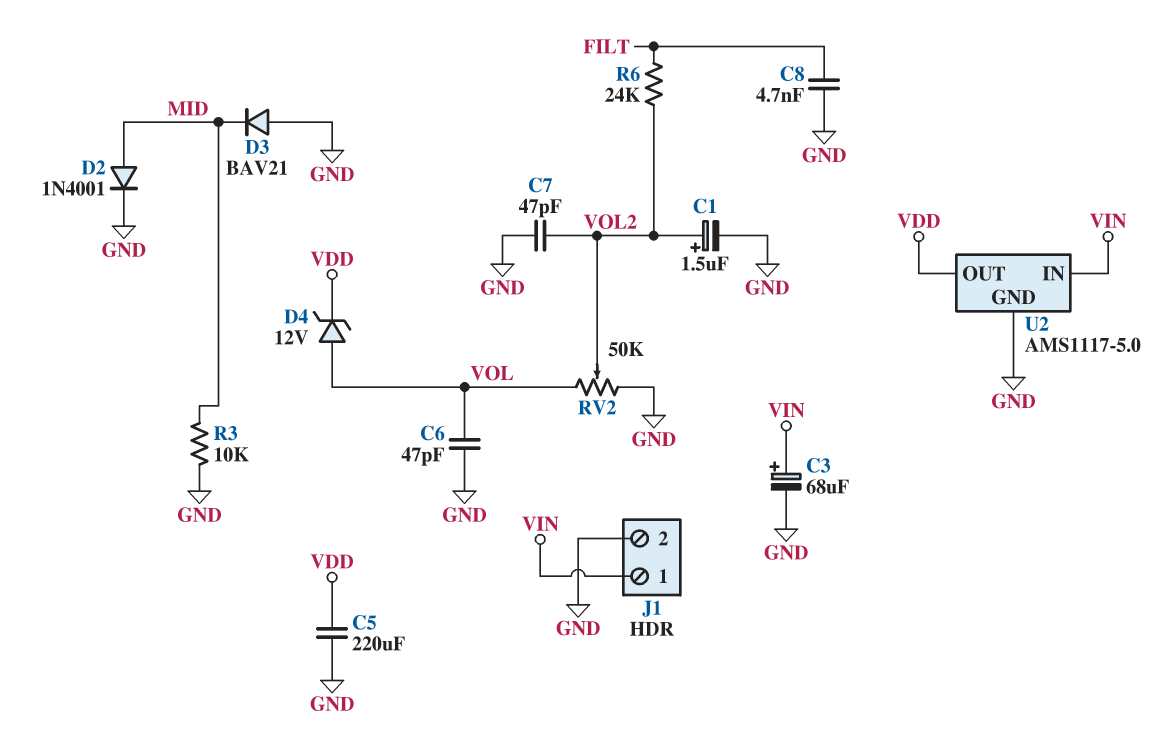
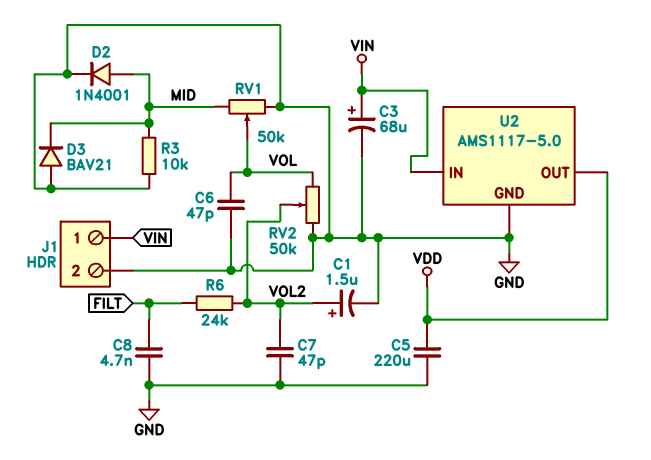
D4: zener 12V (A VOL, K VDD) -> none
RV1: none -> 50k (GND, MID, wiper VOL)

